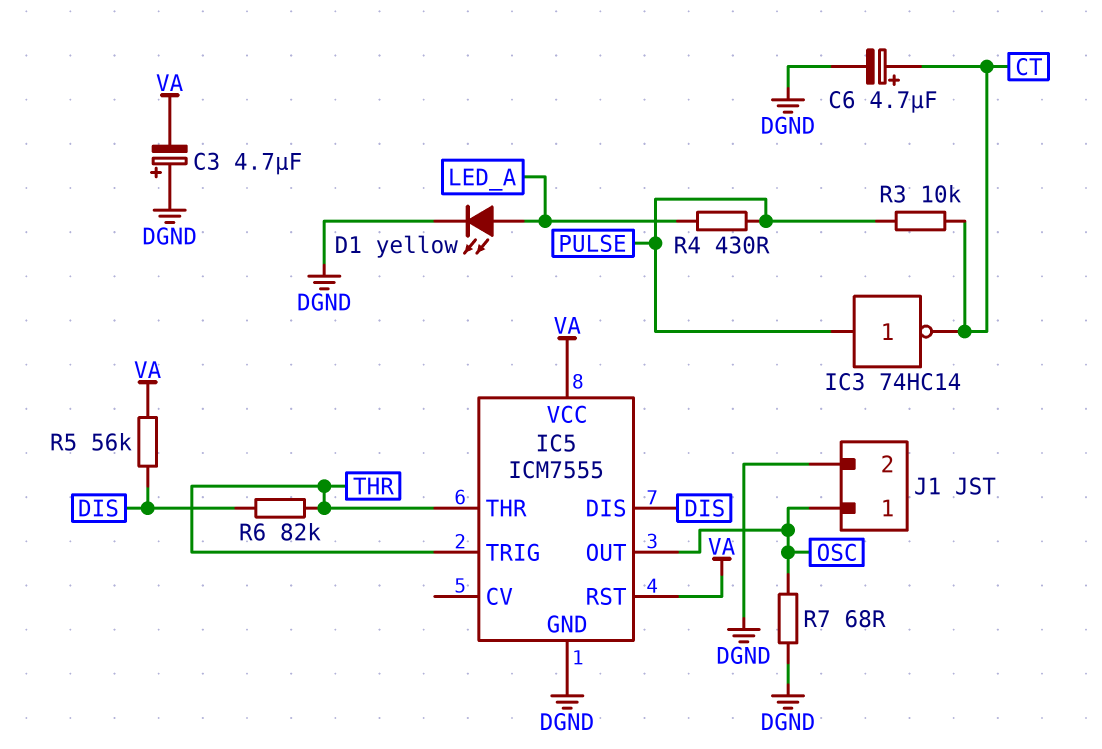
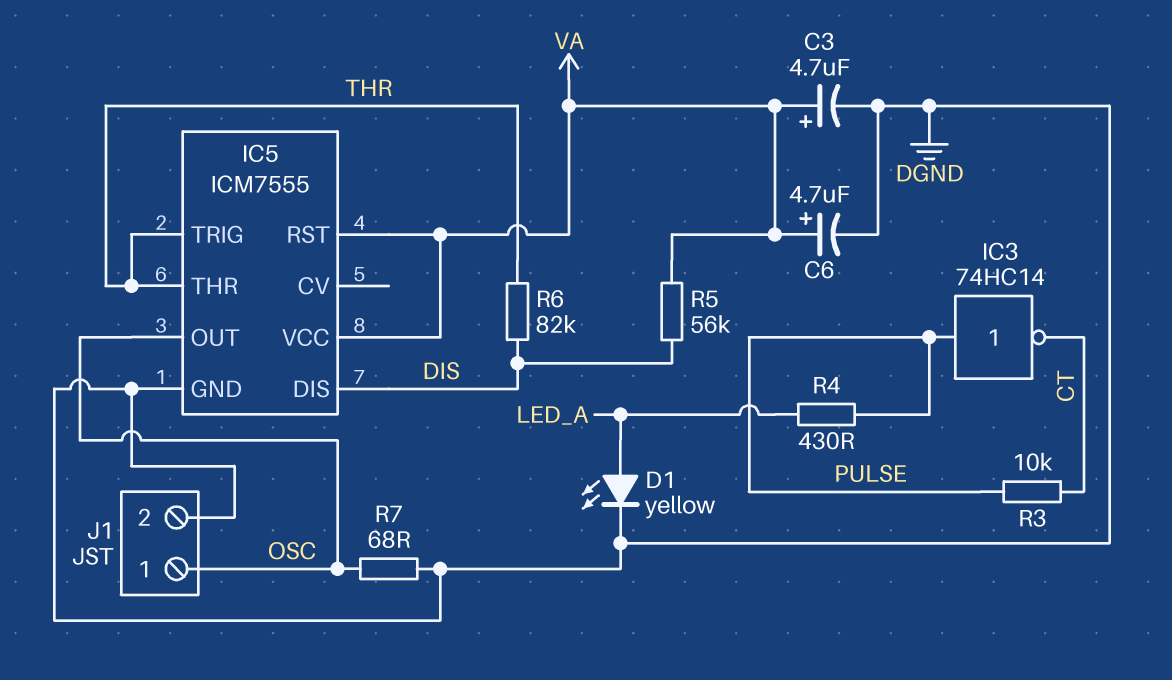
C3: 4.7uF (plus DGND, minus VA) -> 4.7uF (plus VA, minus DGND)
C6: 4.7uF (plus CT, minus DGND) -> 4.7uF (plus VA, minus DGND)

